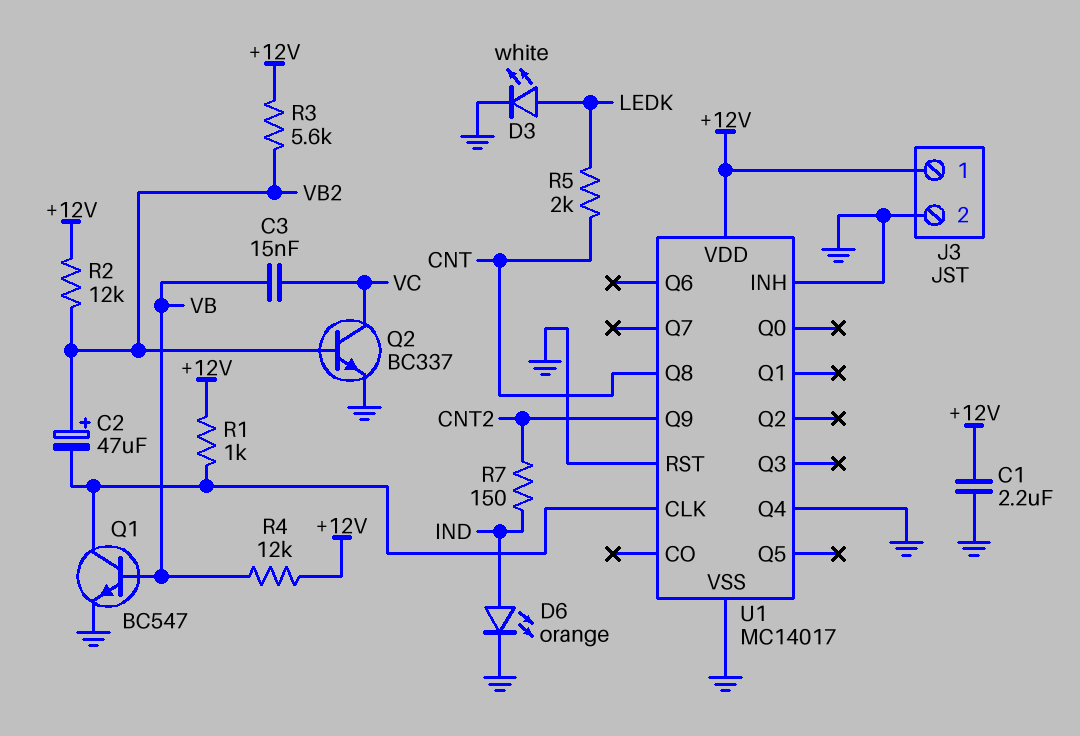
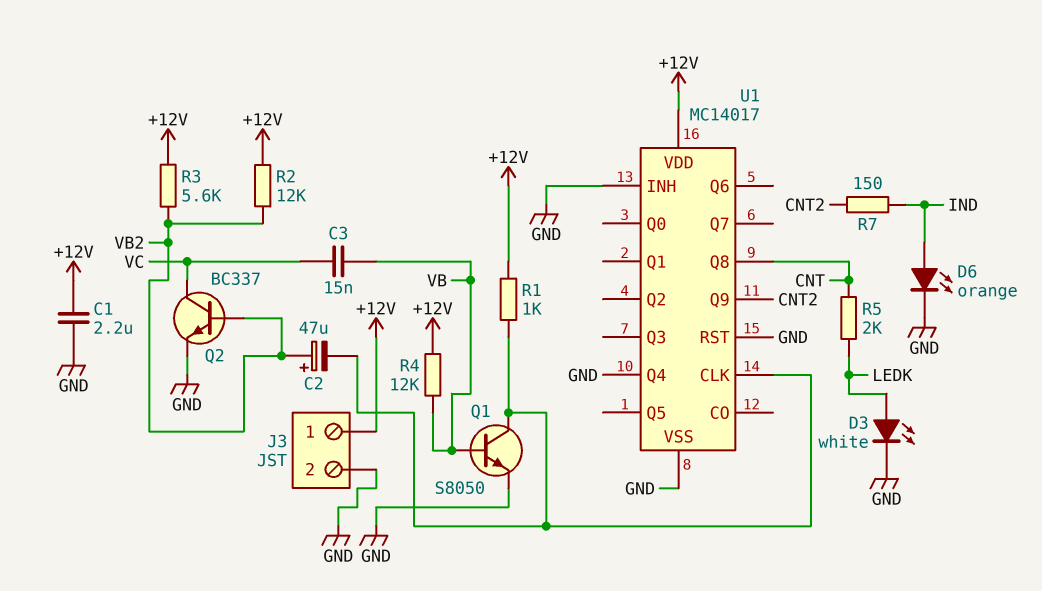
Q1: NPN BC547 (B VB, C U1/CLK, E GND) -> NPN S8050 (B VB, C U1/CLK, E GND)

